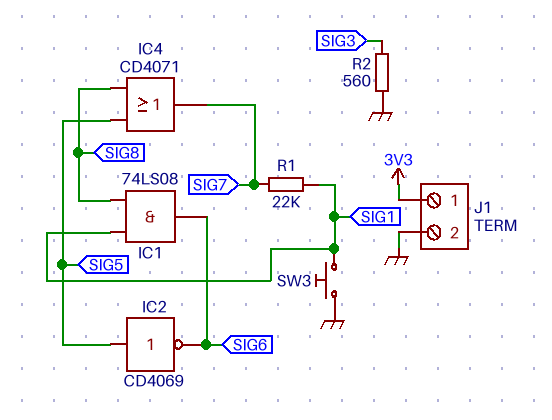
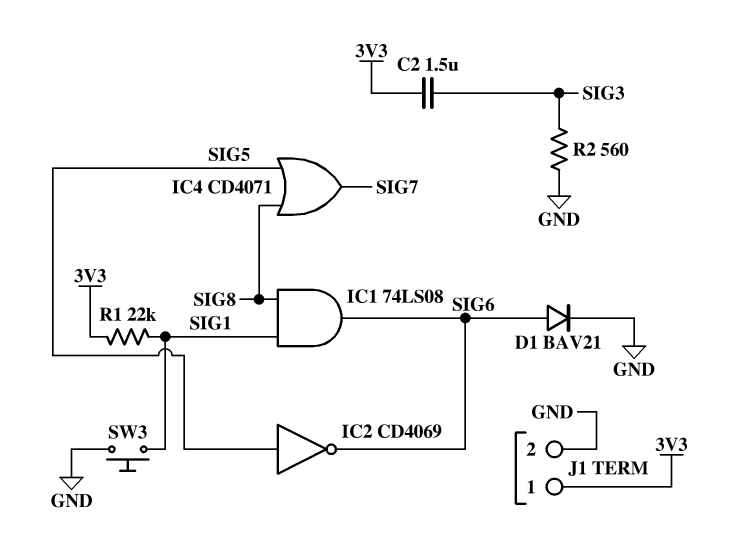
C2: none -> 1.5uF (3V3, SIG3)
D1: none -> diode BAV21 (A SIG6, K GND)
R1: 22k (SIG1, SIG7) -> 22k (3V3, SIG1)

